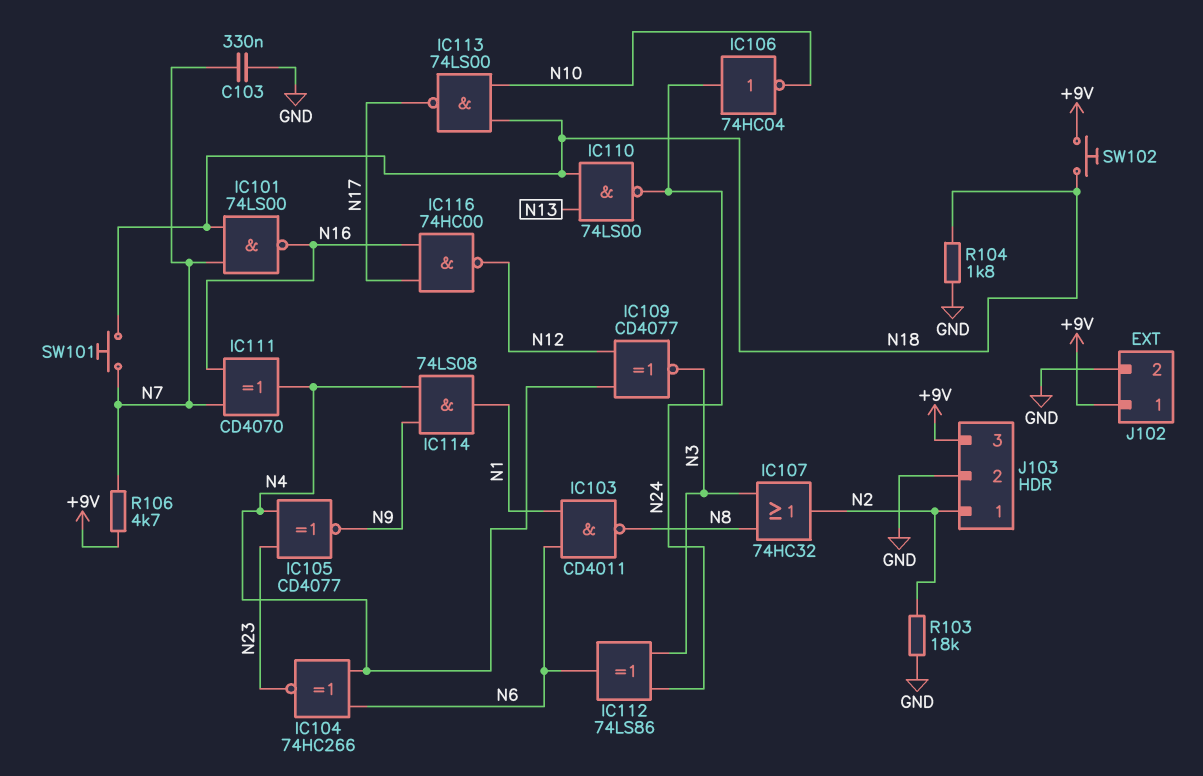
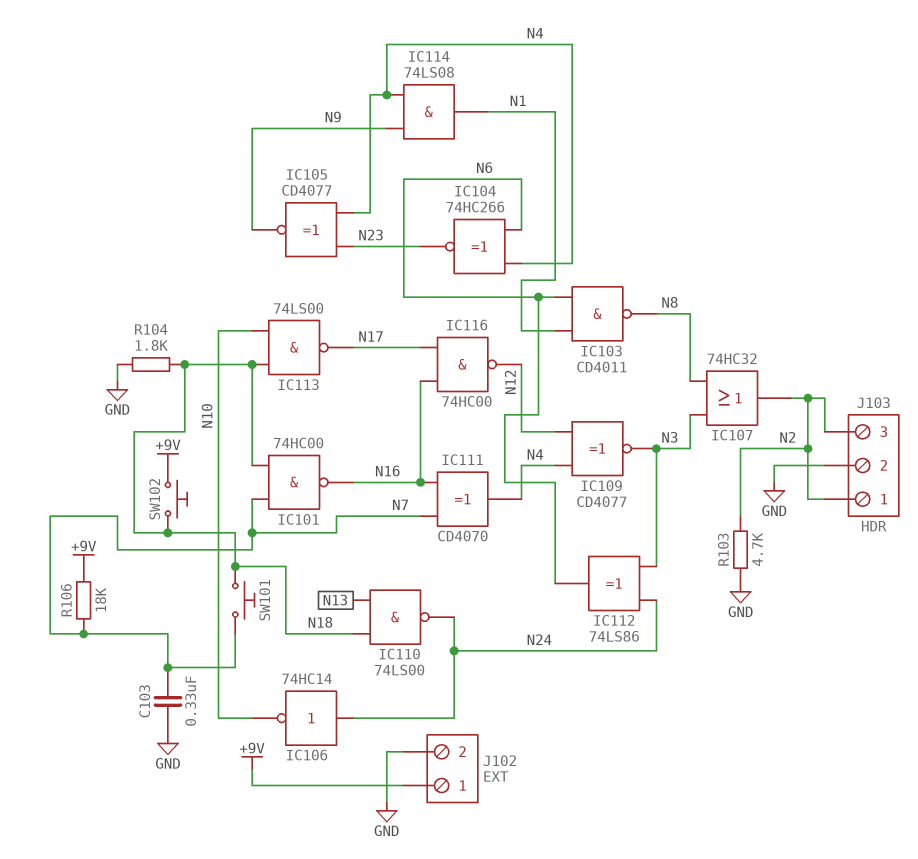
IC101: NAND 74LS00 (in N7, in N18, out N16) -> NAND 74HC00 (in N7, in N18, out N16)
IC106: NOT 74HC04 (in N24, out N10) -> NOT 74HC14 (in N24, out N10)
J103 pin 3: +9V -> N2
R103: 18k (GND, N2) -> 4.7k (GND, N2)
R106: 4.7k (+9V, N7) -> 18k (+9V, N7)

